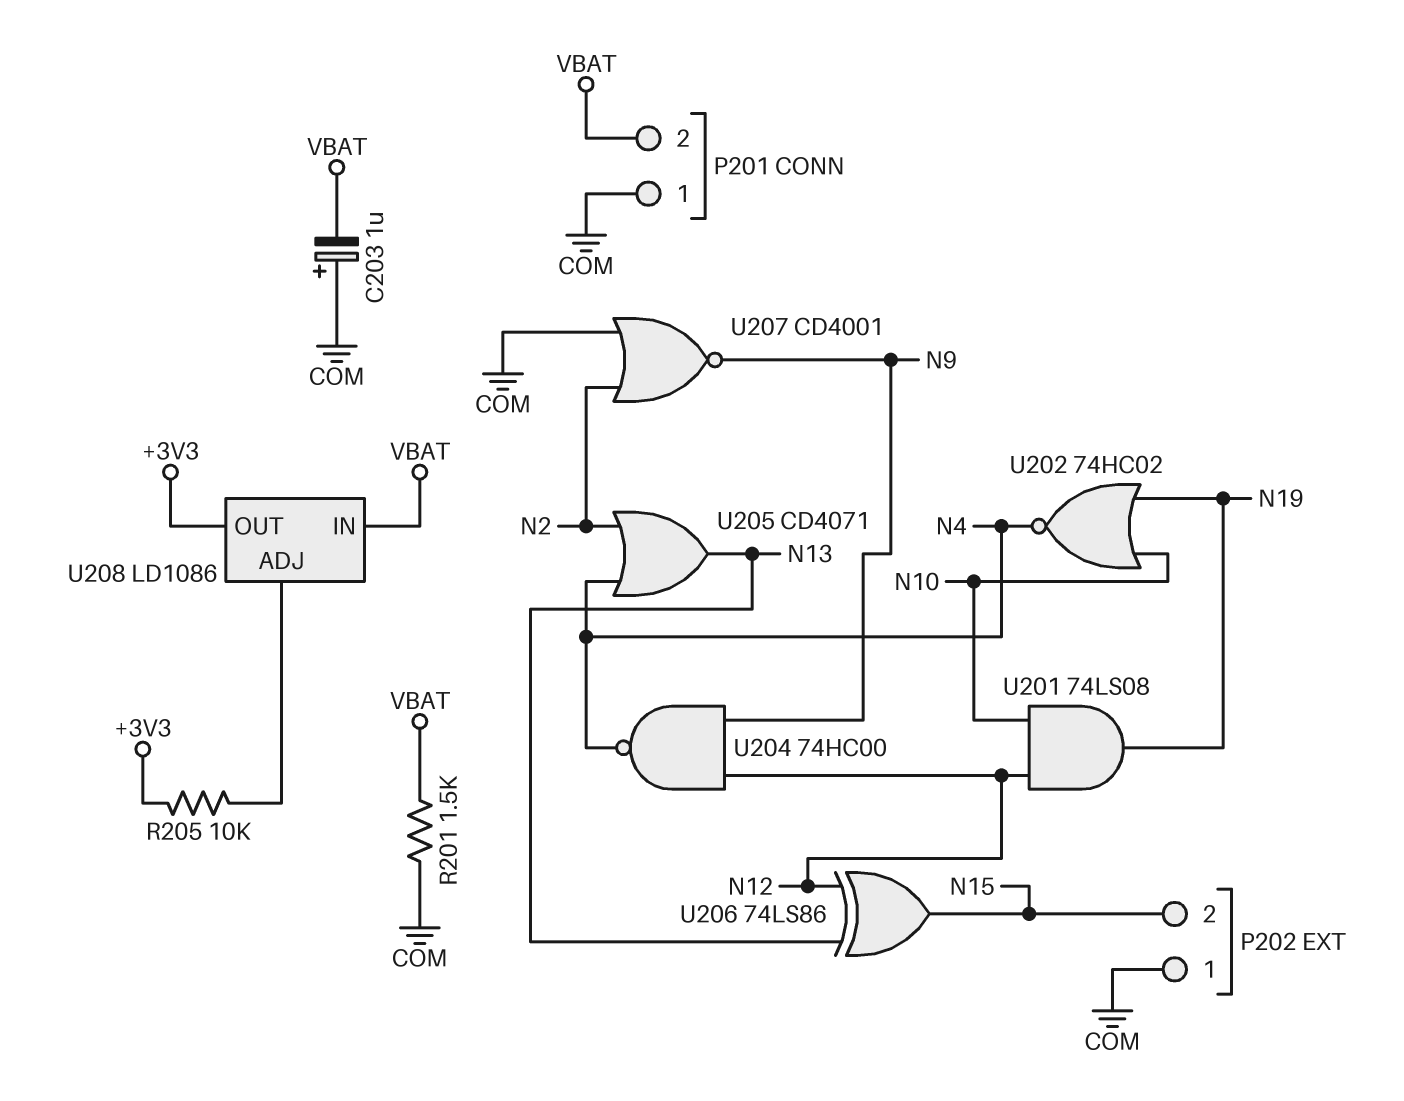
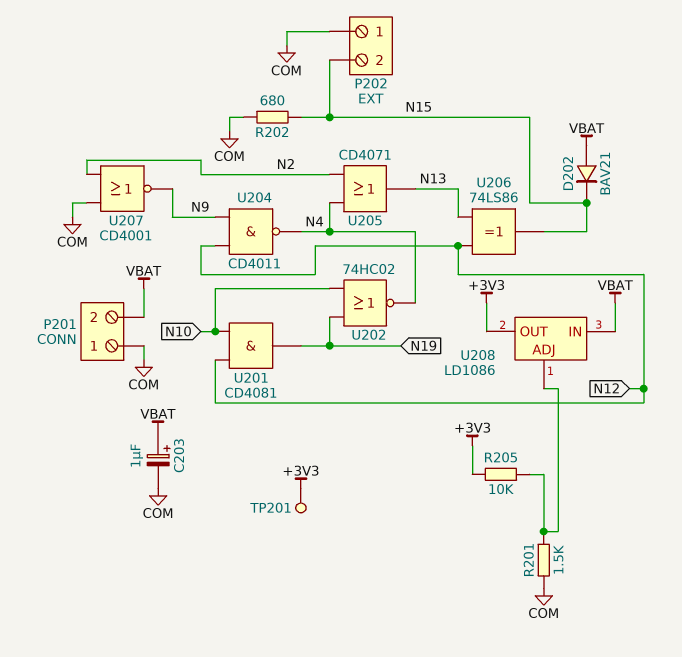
C203: 1uF (plus COM, minus VBAT) -> 1uF (plus VBAT, minus COM)
D202: none -> diode BAV21 (A VBAT, K N15)
R201: 1.5k (COM, VBAT) -> 1.5k (COM, U208/ADJ)
R202: none -> 680 (COM, N15)
TP201: none -> test point (+3V3)
U201: AND 74LS08 (in N10, in N12, out N19) -> AND CD4081 (in N10, in N12, out N19)
U204: NAND 74HC00 (in N9, in N12, out N4) -> NAND CD4011 (in N9, in N12, out N4)

